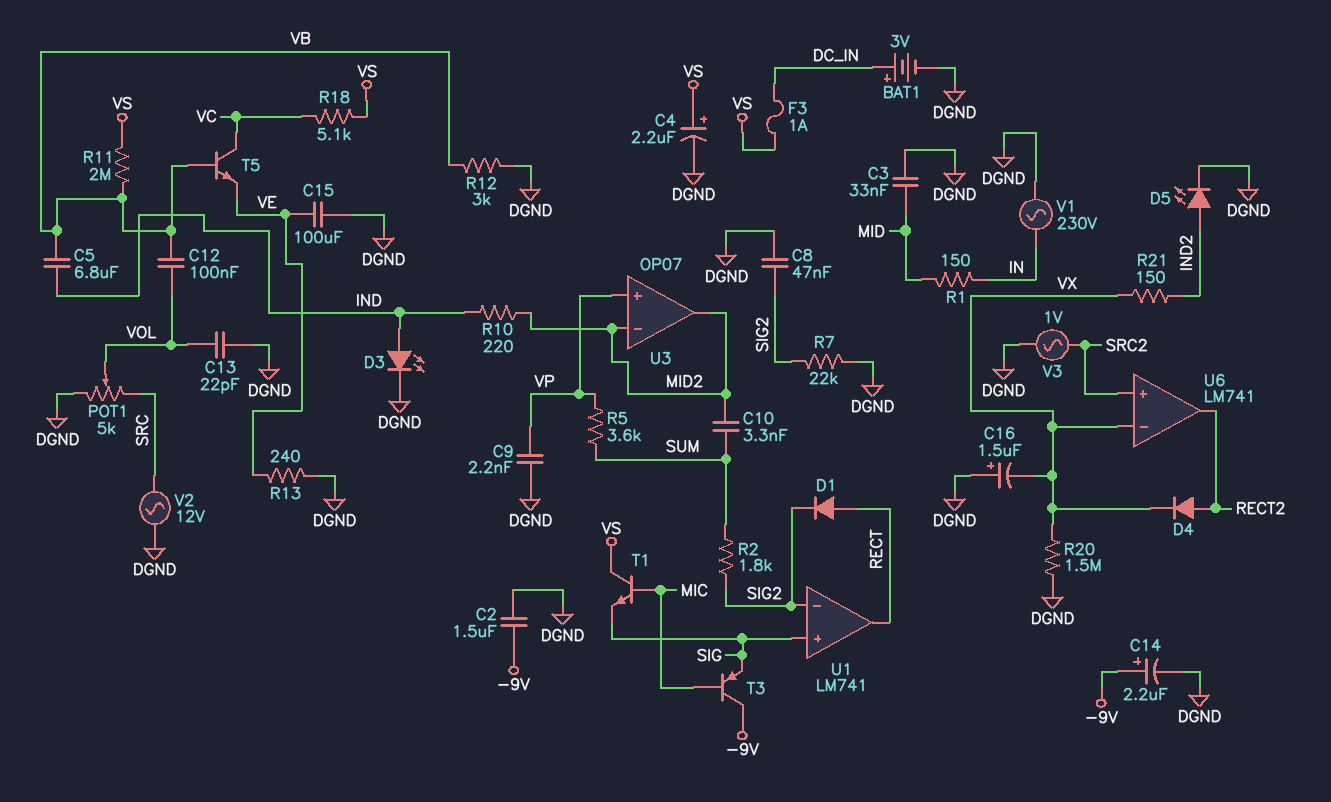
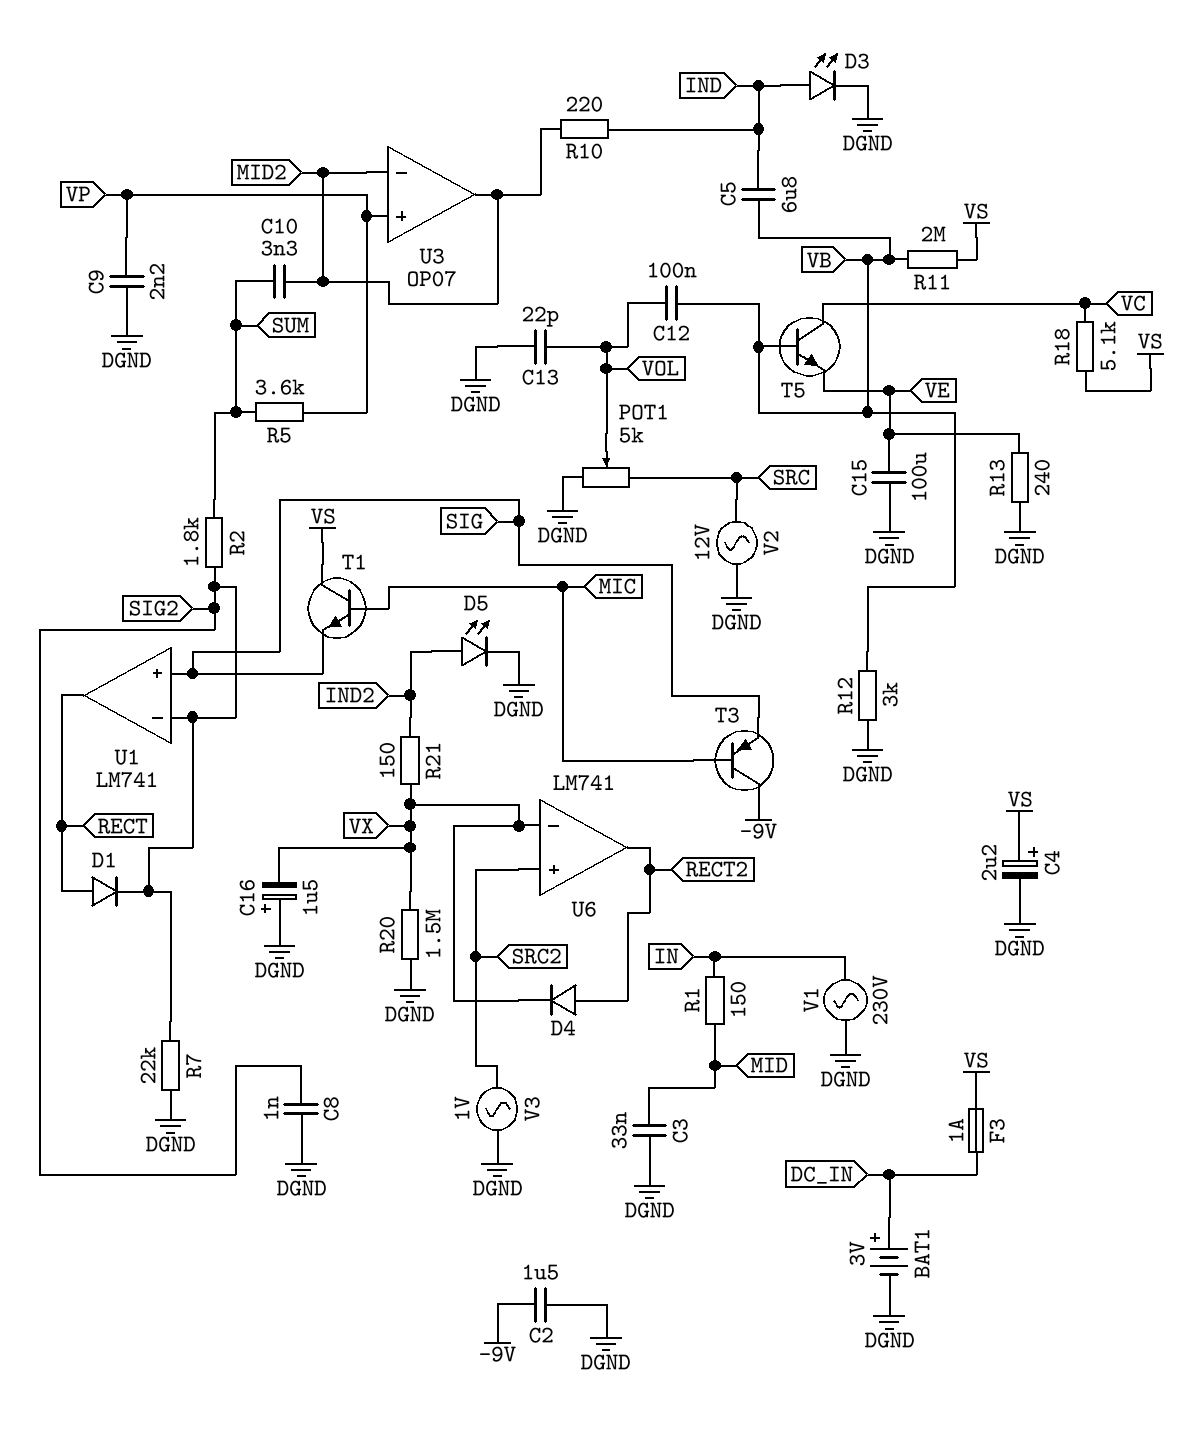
C8: 47nF (DGND, SIG2) -> 1nF (DGND, SIG2)
C14: 2.2uF (plus -9V, minus DGND) -> none

